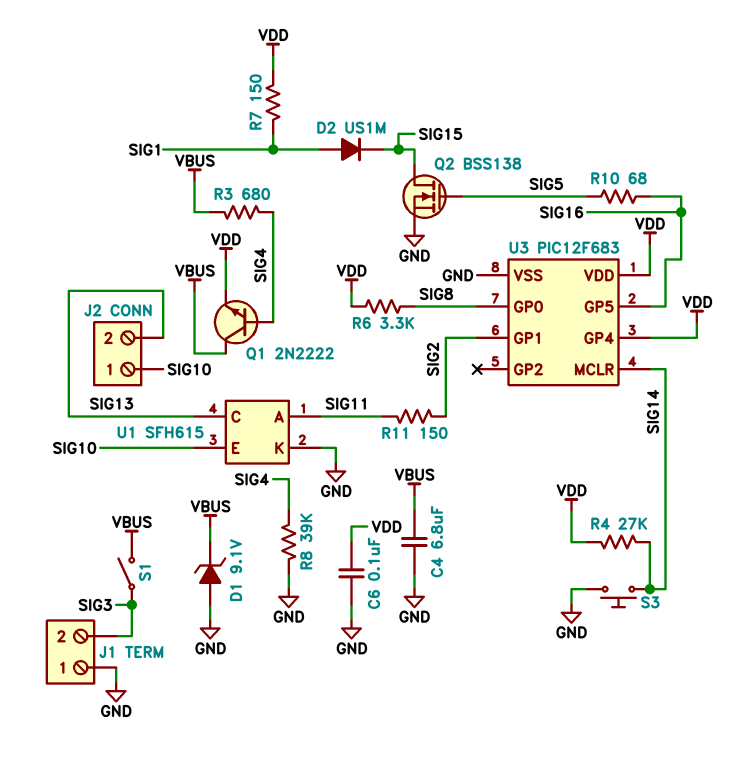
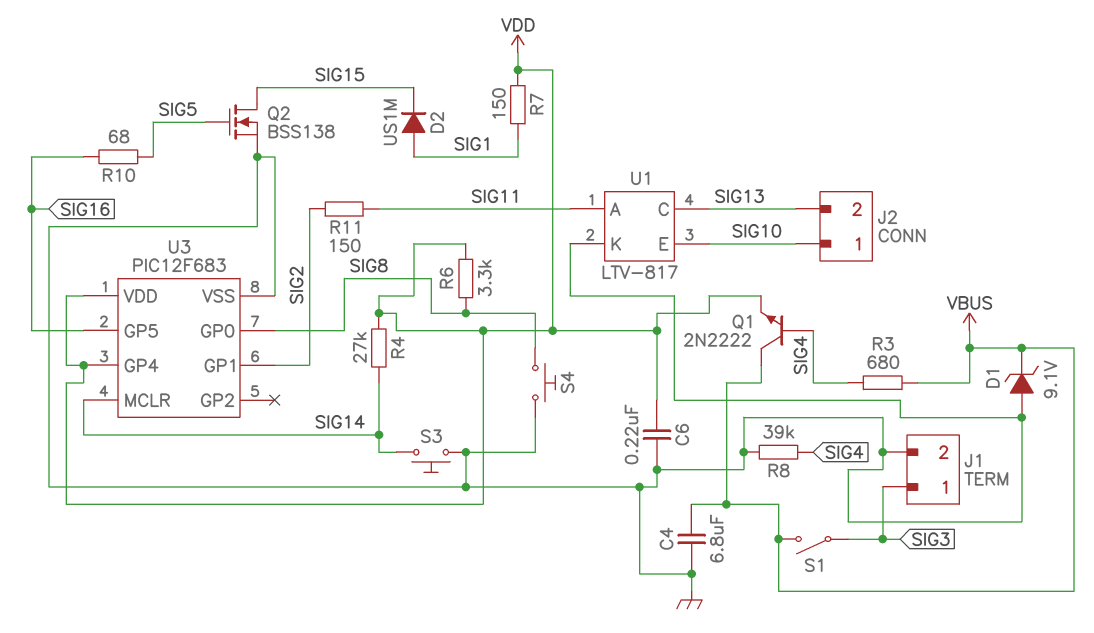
C6: 100nF (GND, VDD) -> 220nF (GND, VDD)
J1 pin 1: GND -> SIG3
J1 pin 2: SIG3 -> GND
S4: none -> button (GND, SIG8)
U1: SFH615 -> LTV-817

